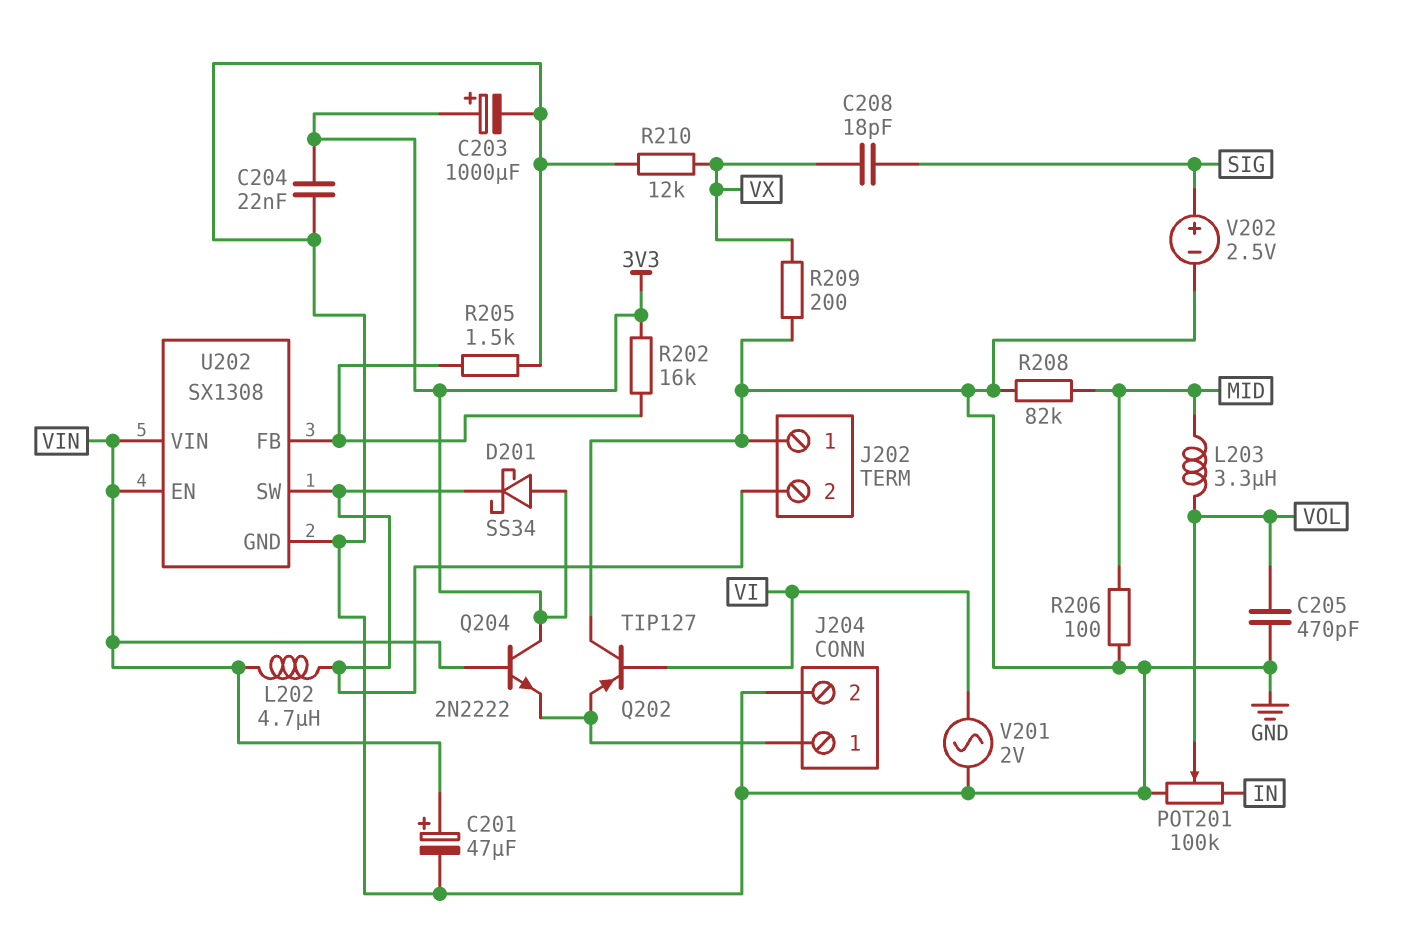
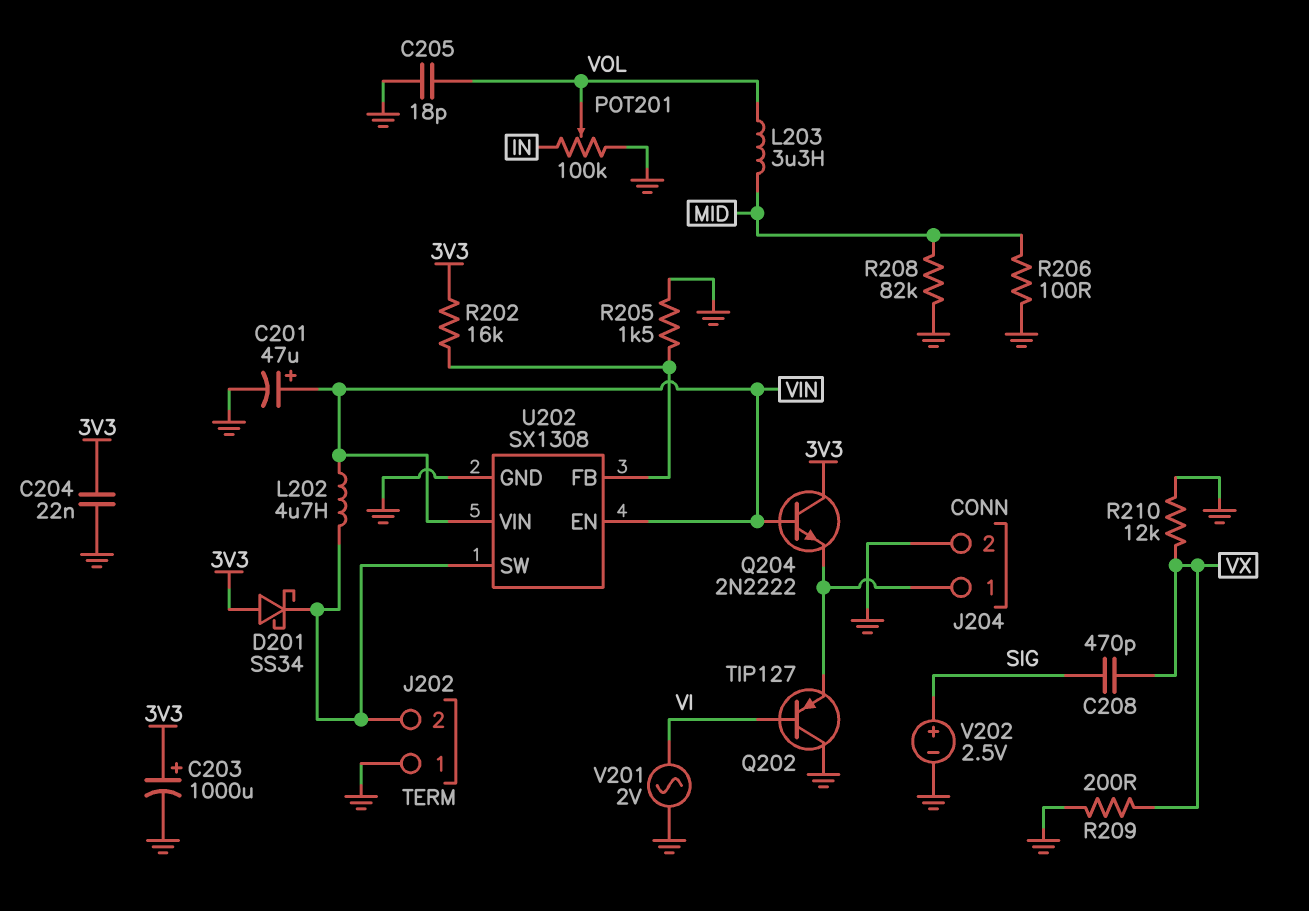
C205: 470pF (GND, VOL) -> 18pF (GND, VOL)
C208: 18pF (SIG, VX) -> 470pF (SIG, VX)

